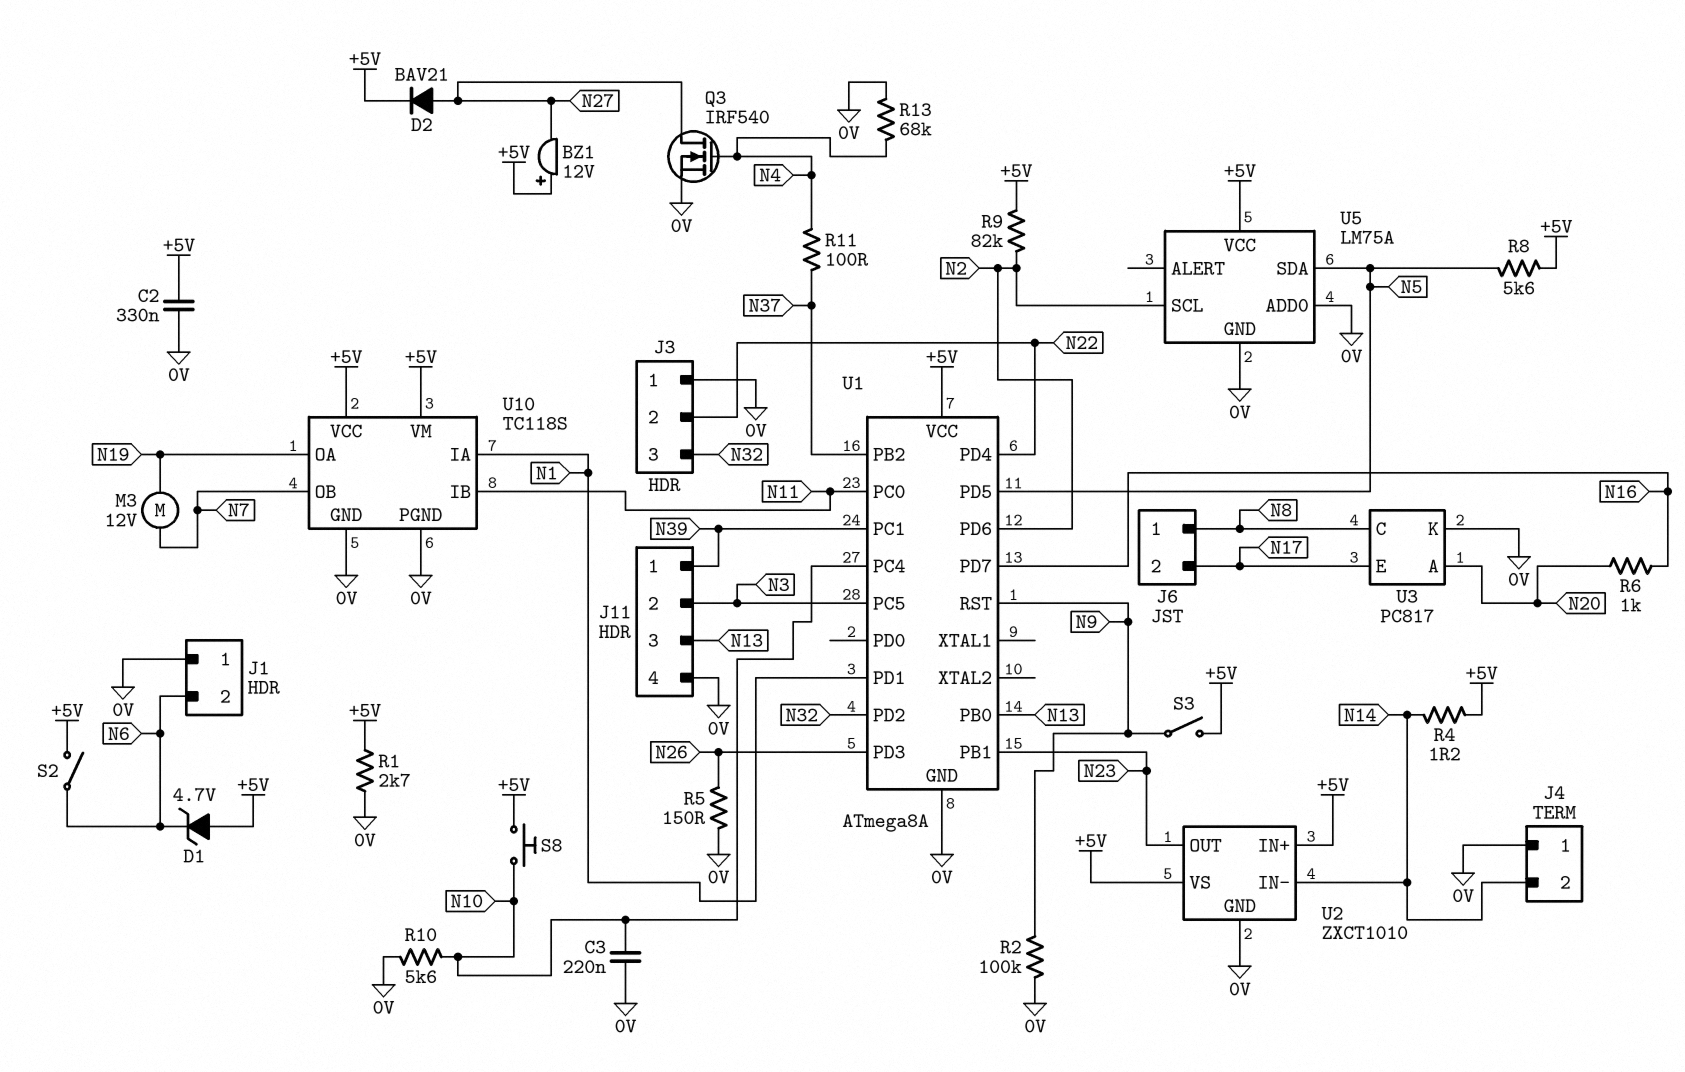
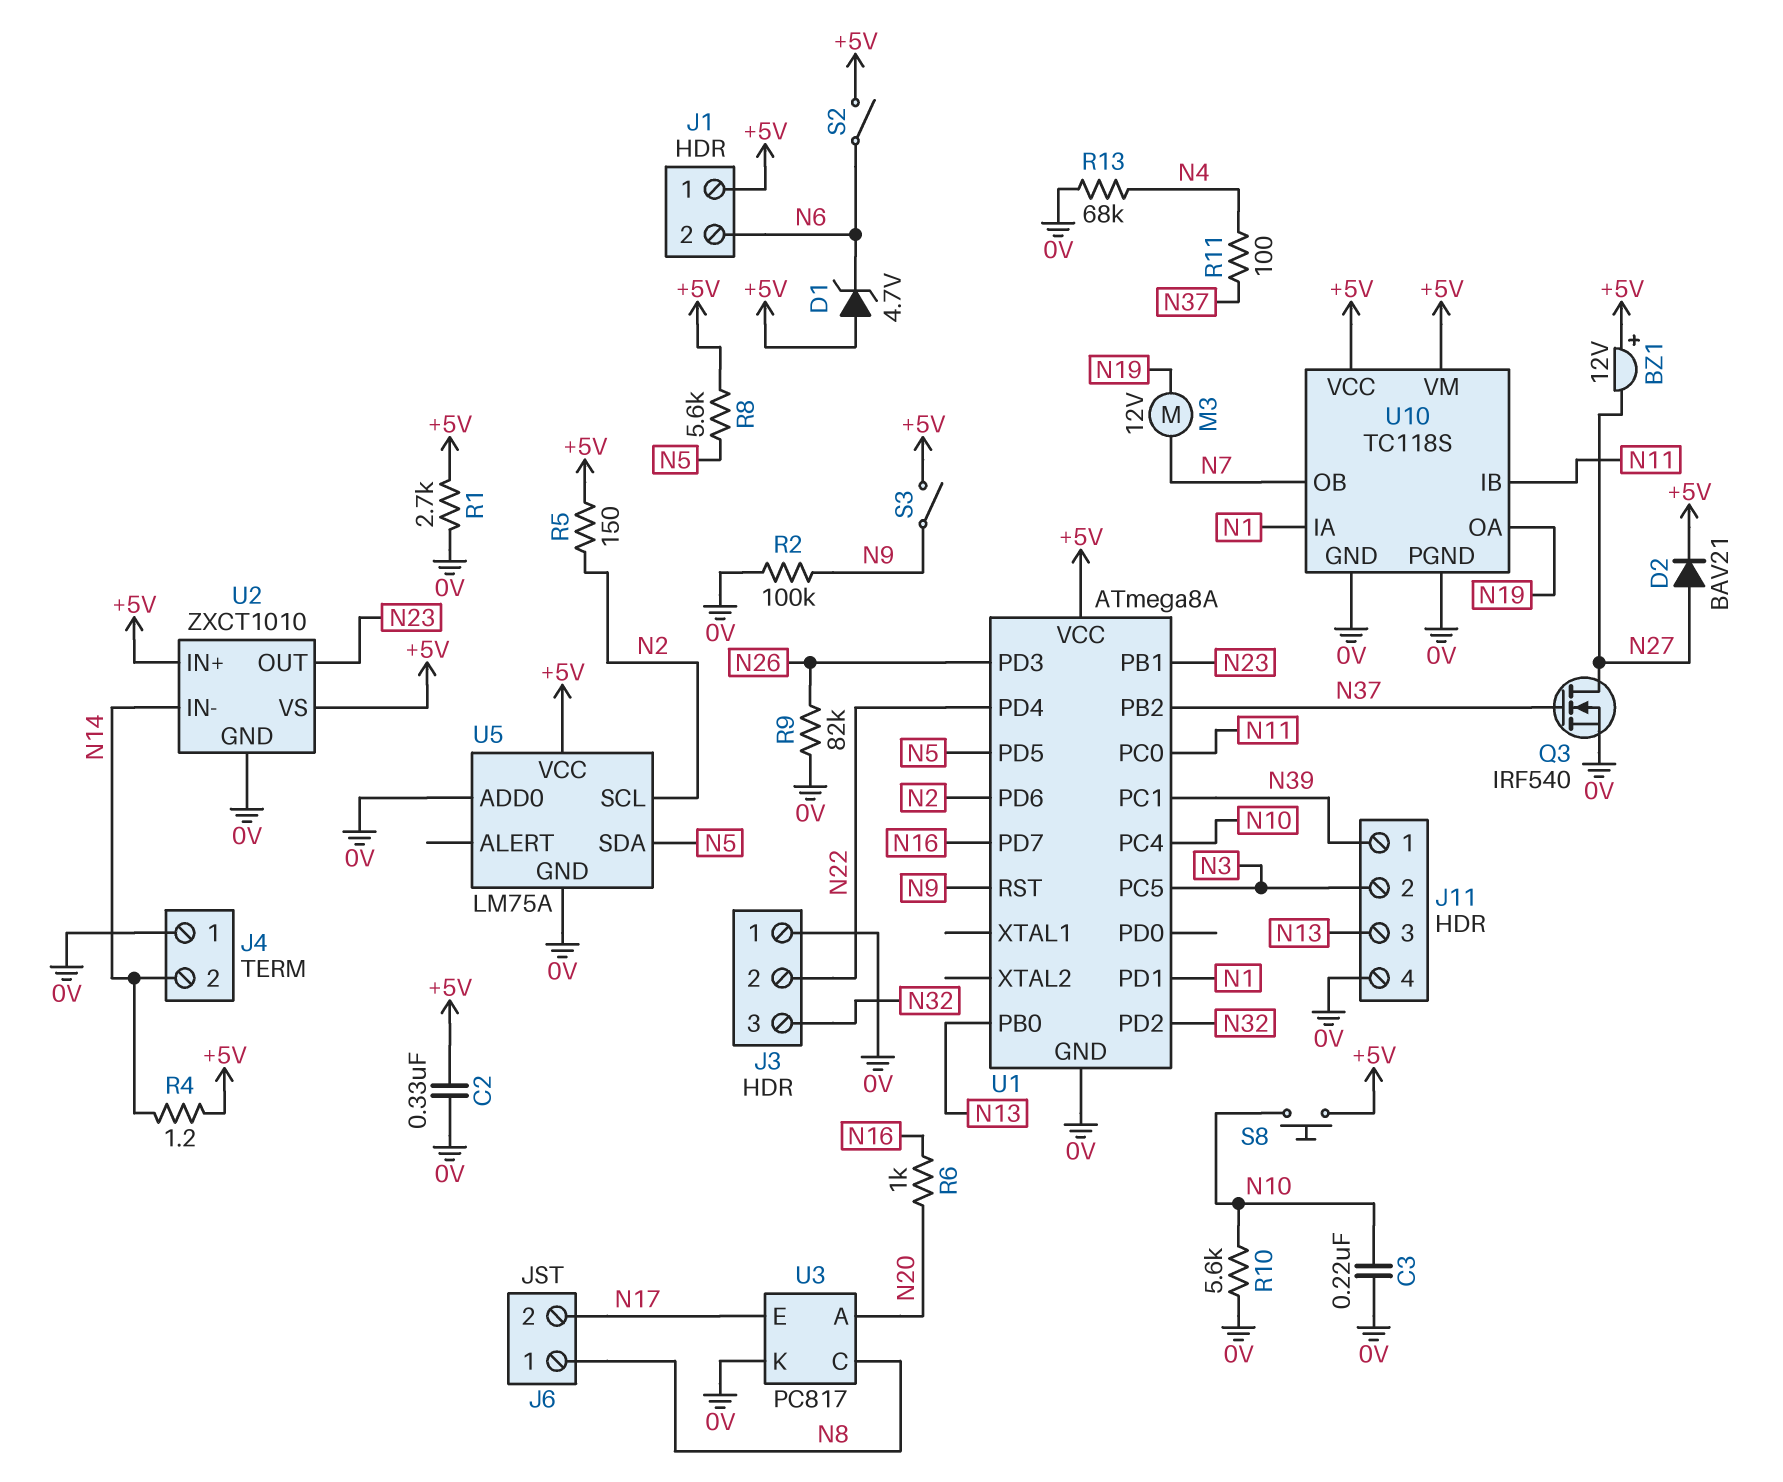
J1 pin 1: 0V -> +5V
Q3: NMOS IRF540 (G N4, D N27, S 0V) -> NMOS IRF540 (G N37, D N27, S 0V)
R5: 150 (0V, N26) -> 150 (+5V, N2)
R9: 82k (+5V, N2) -> 82k (0V, N26)

